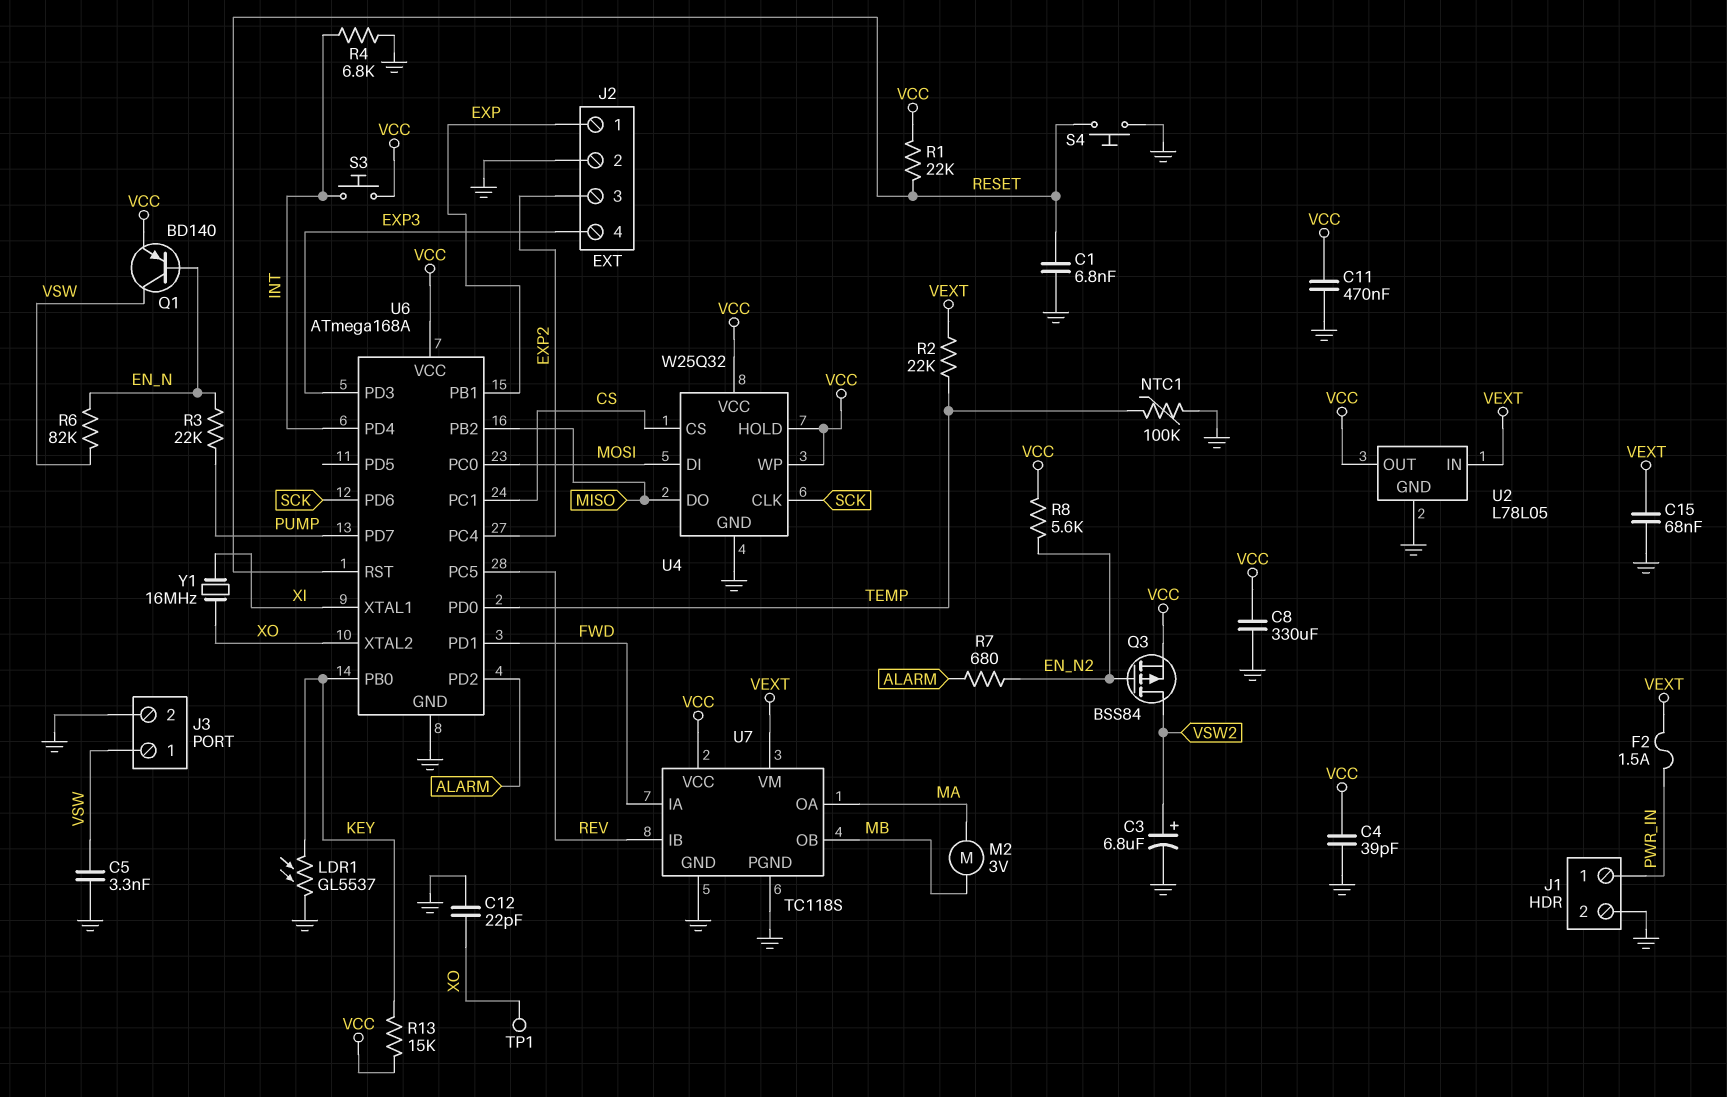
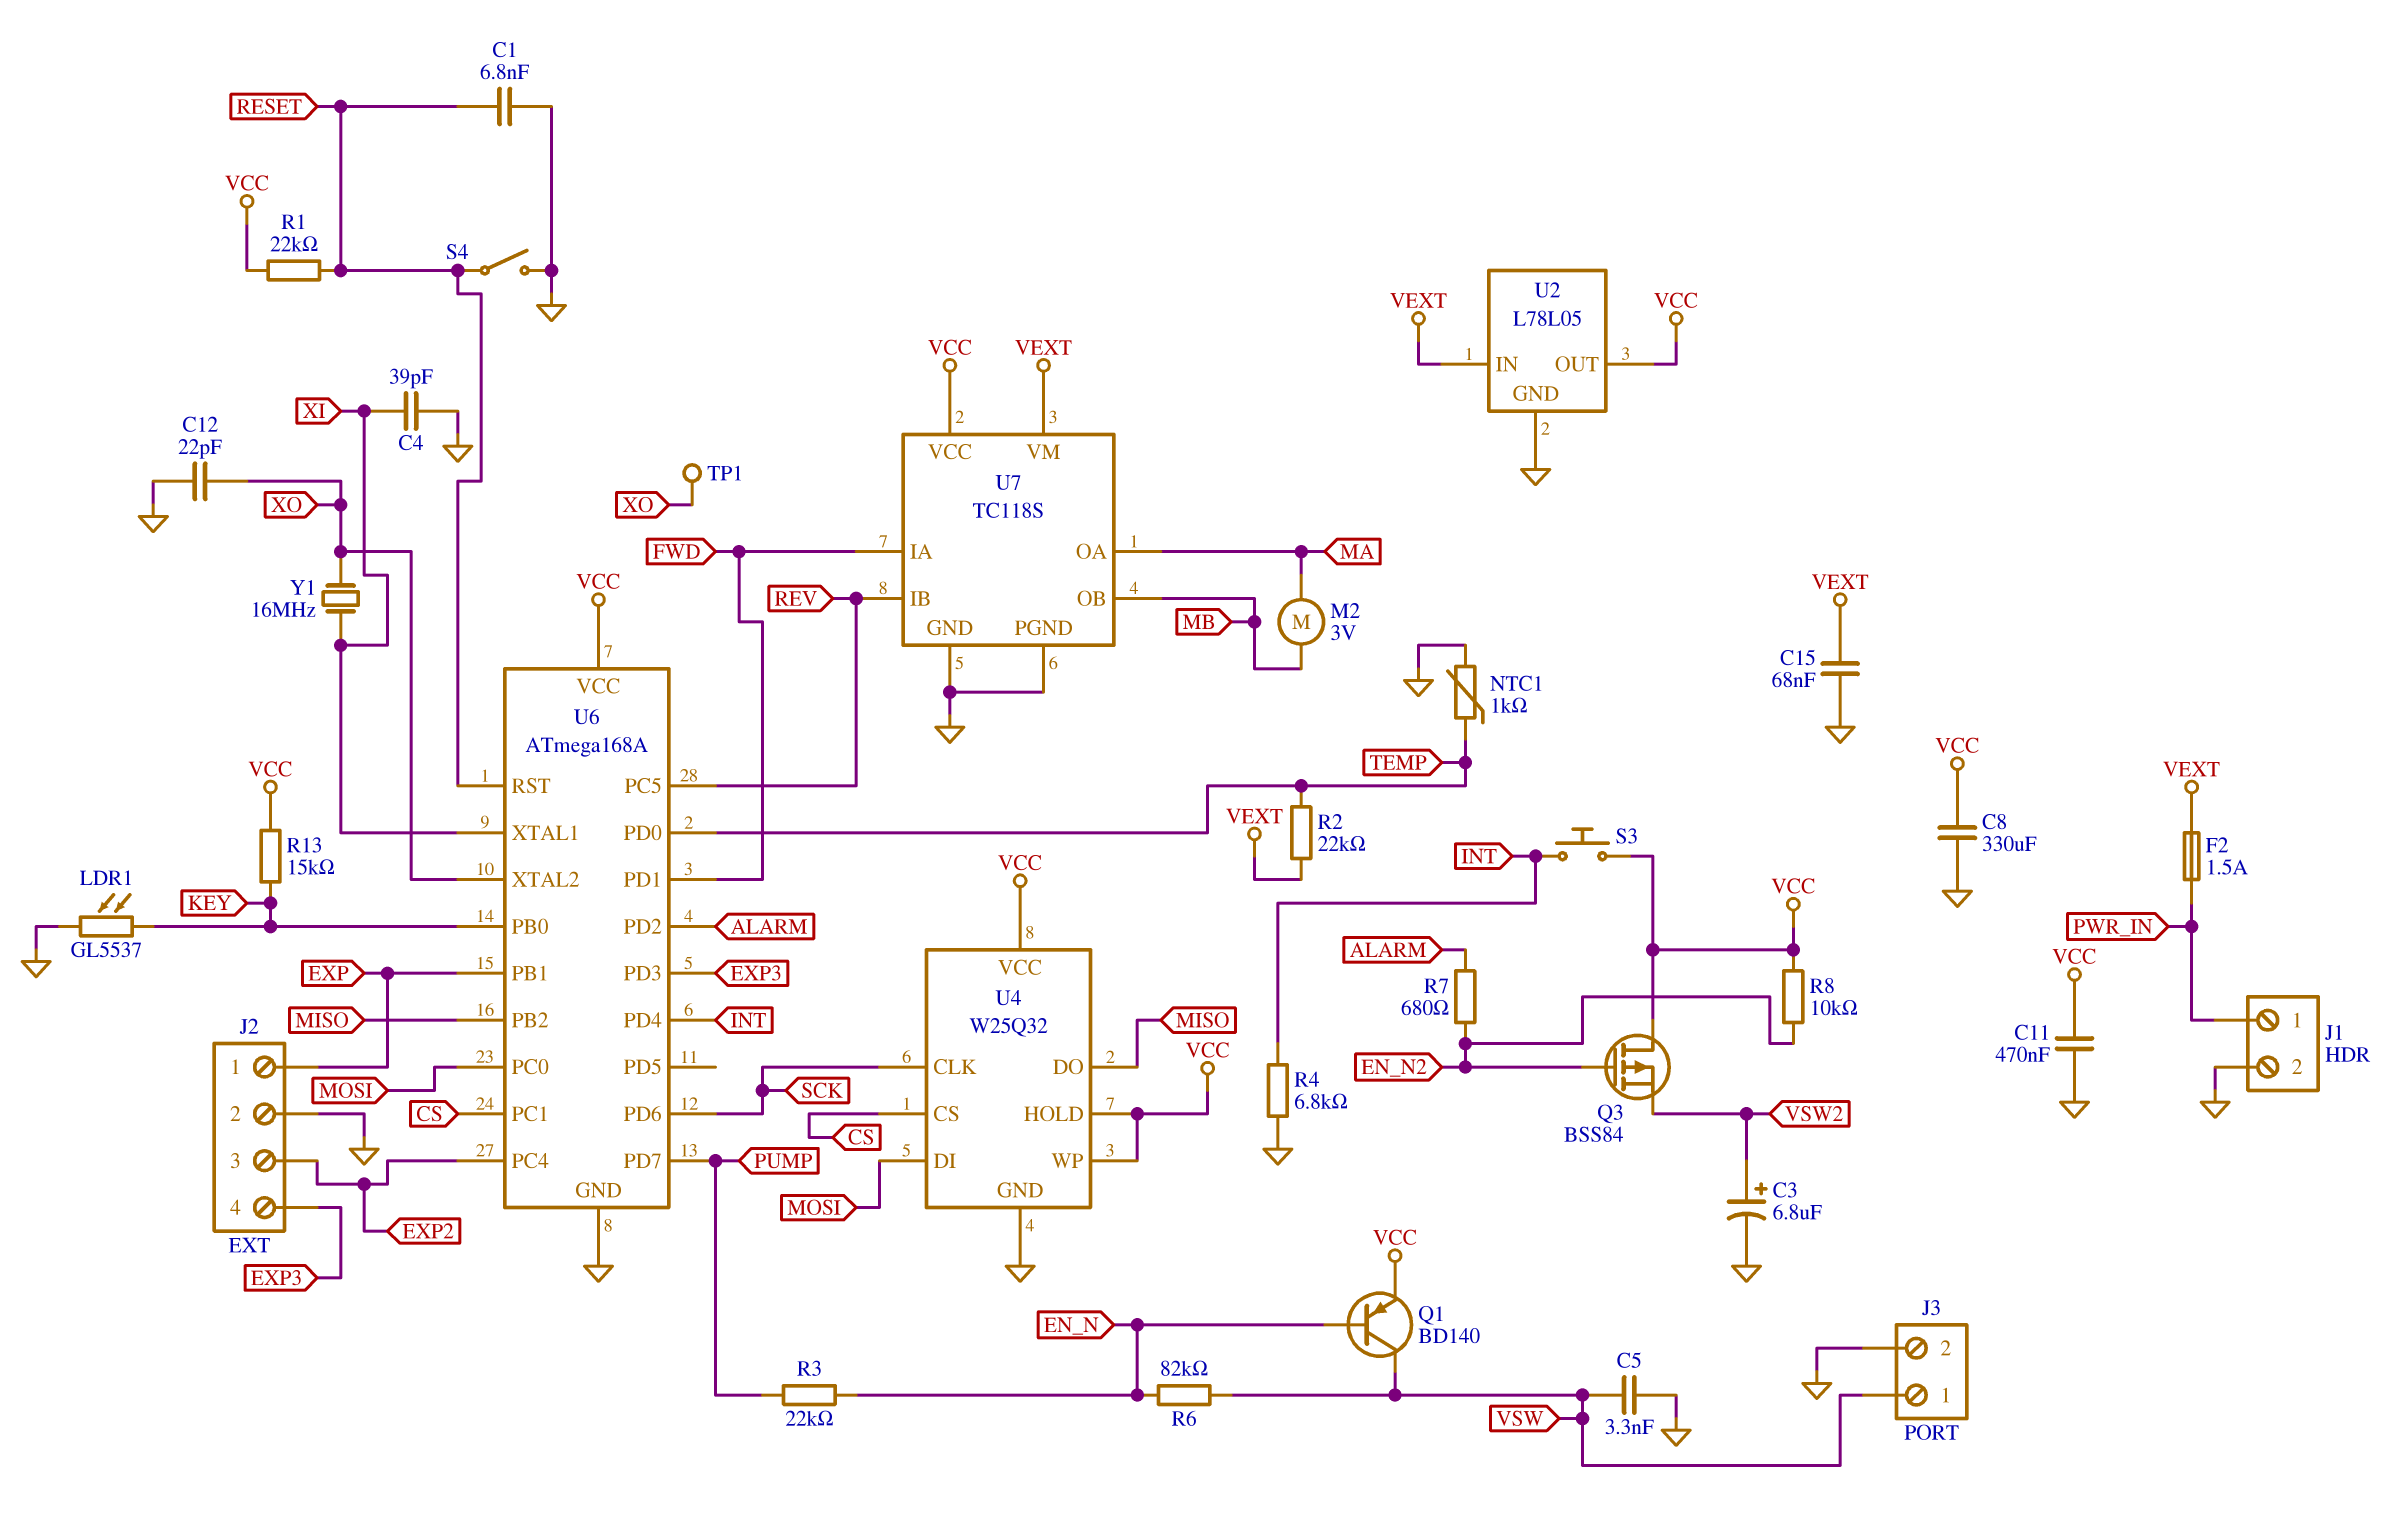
C4: 39pF (GND, VCC) -> 39pF (GND, XI)
NTC1: 100k (GND, TEMP) -> 1k (GND, TEMP)
Q3: PMOS BSS84 (G EN_N2, D VSW2, S VCC) -> PMOS BSS84 (G EN_N2, D VCC, S VSW2)
R8: 5.6k (EN_N2, VCC) -> 10k (EN_N2, VCC)
S4: button (GND, RESET) -> switch (GND, RESET)

